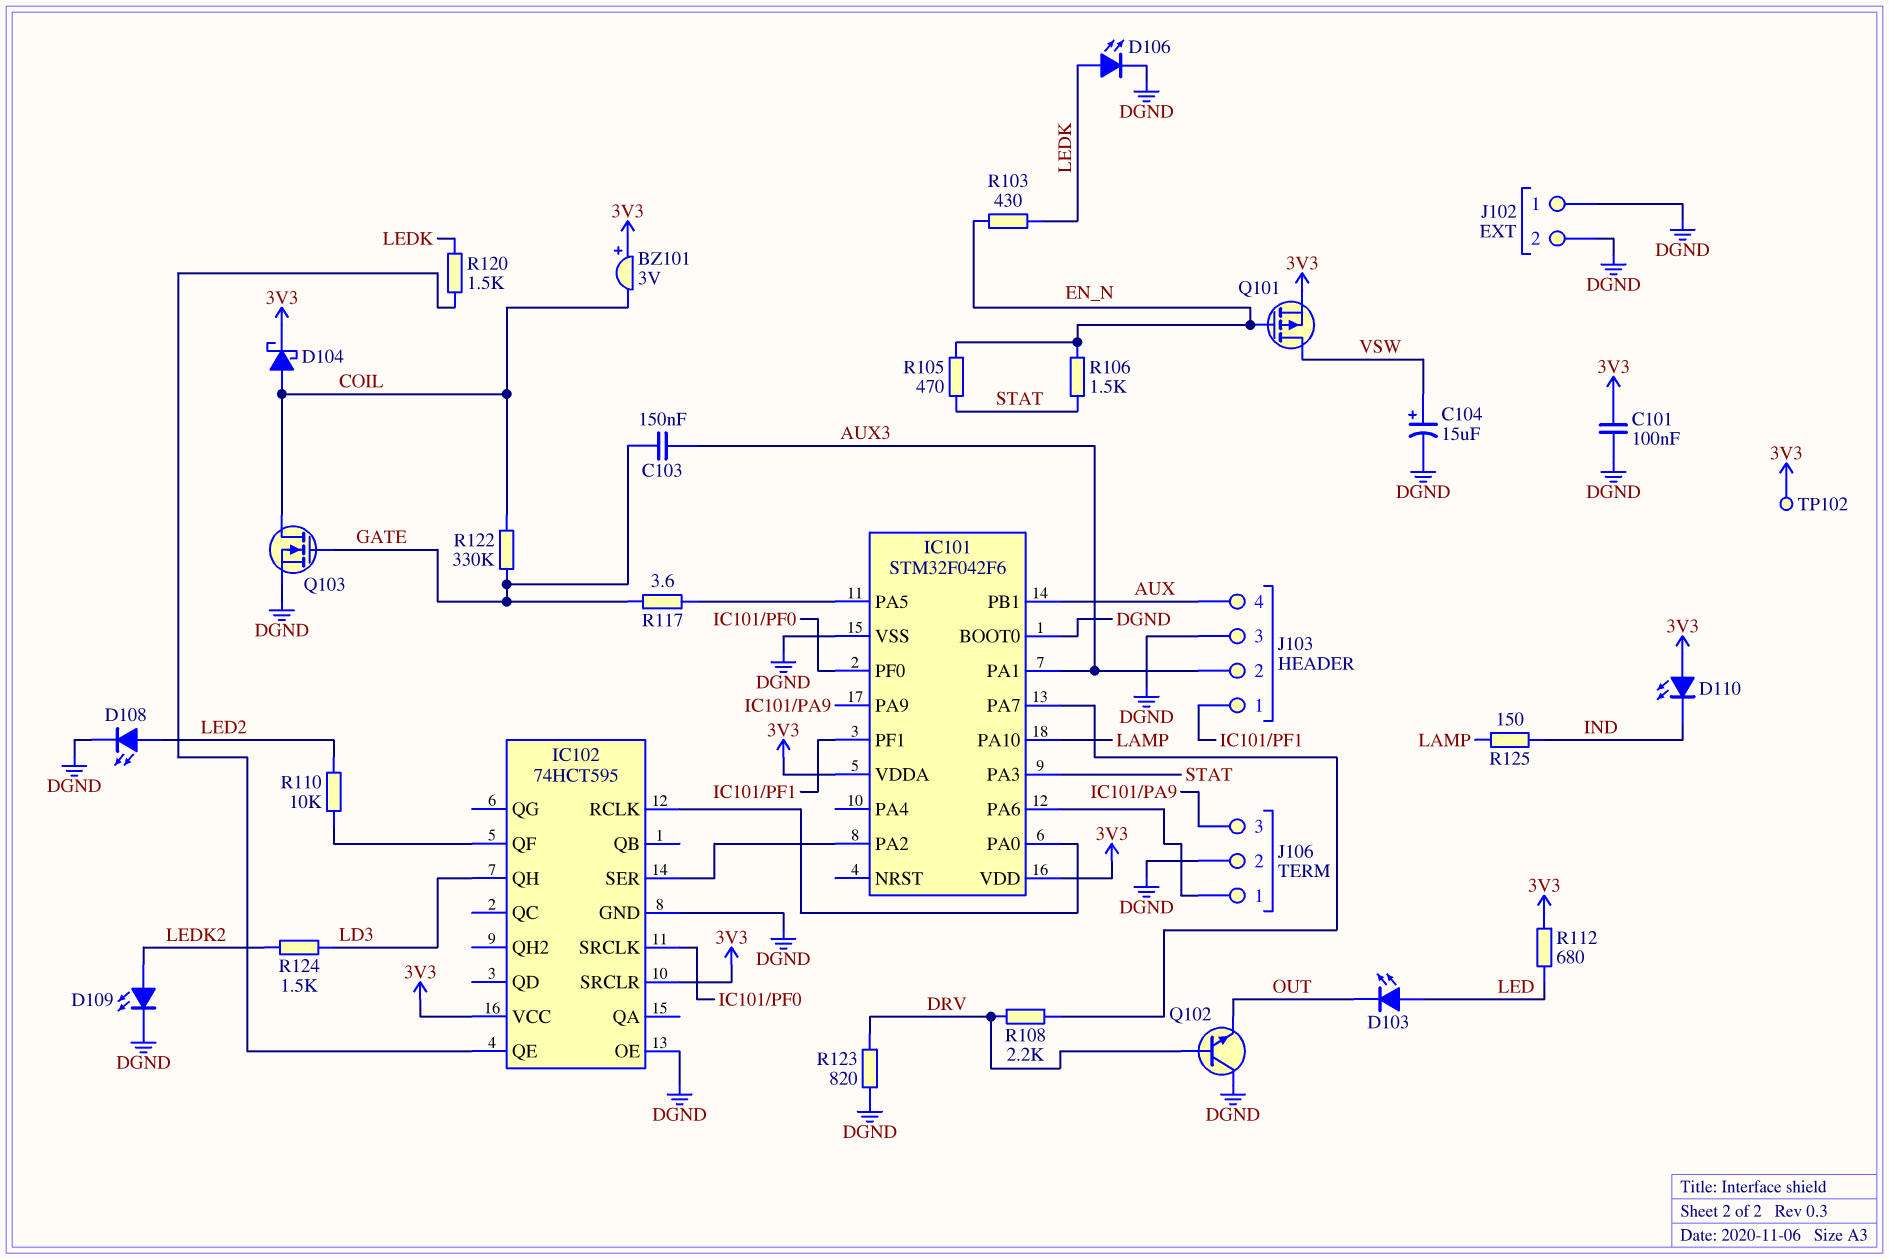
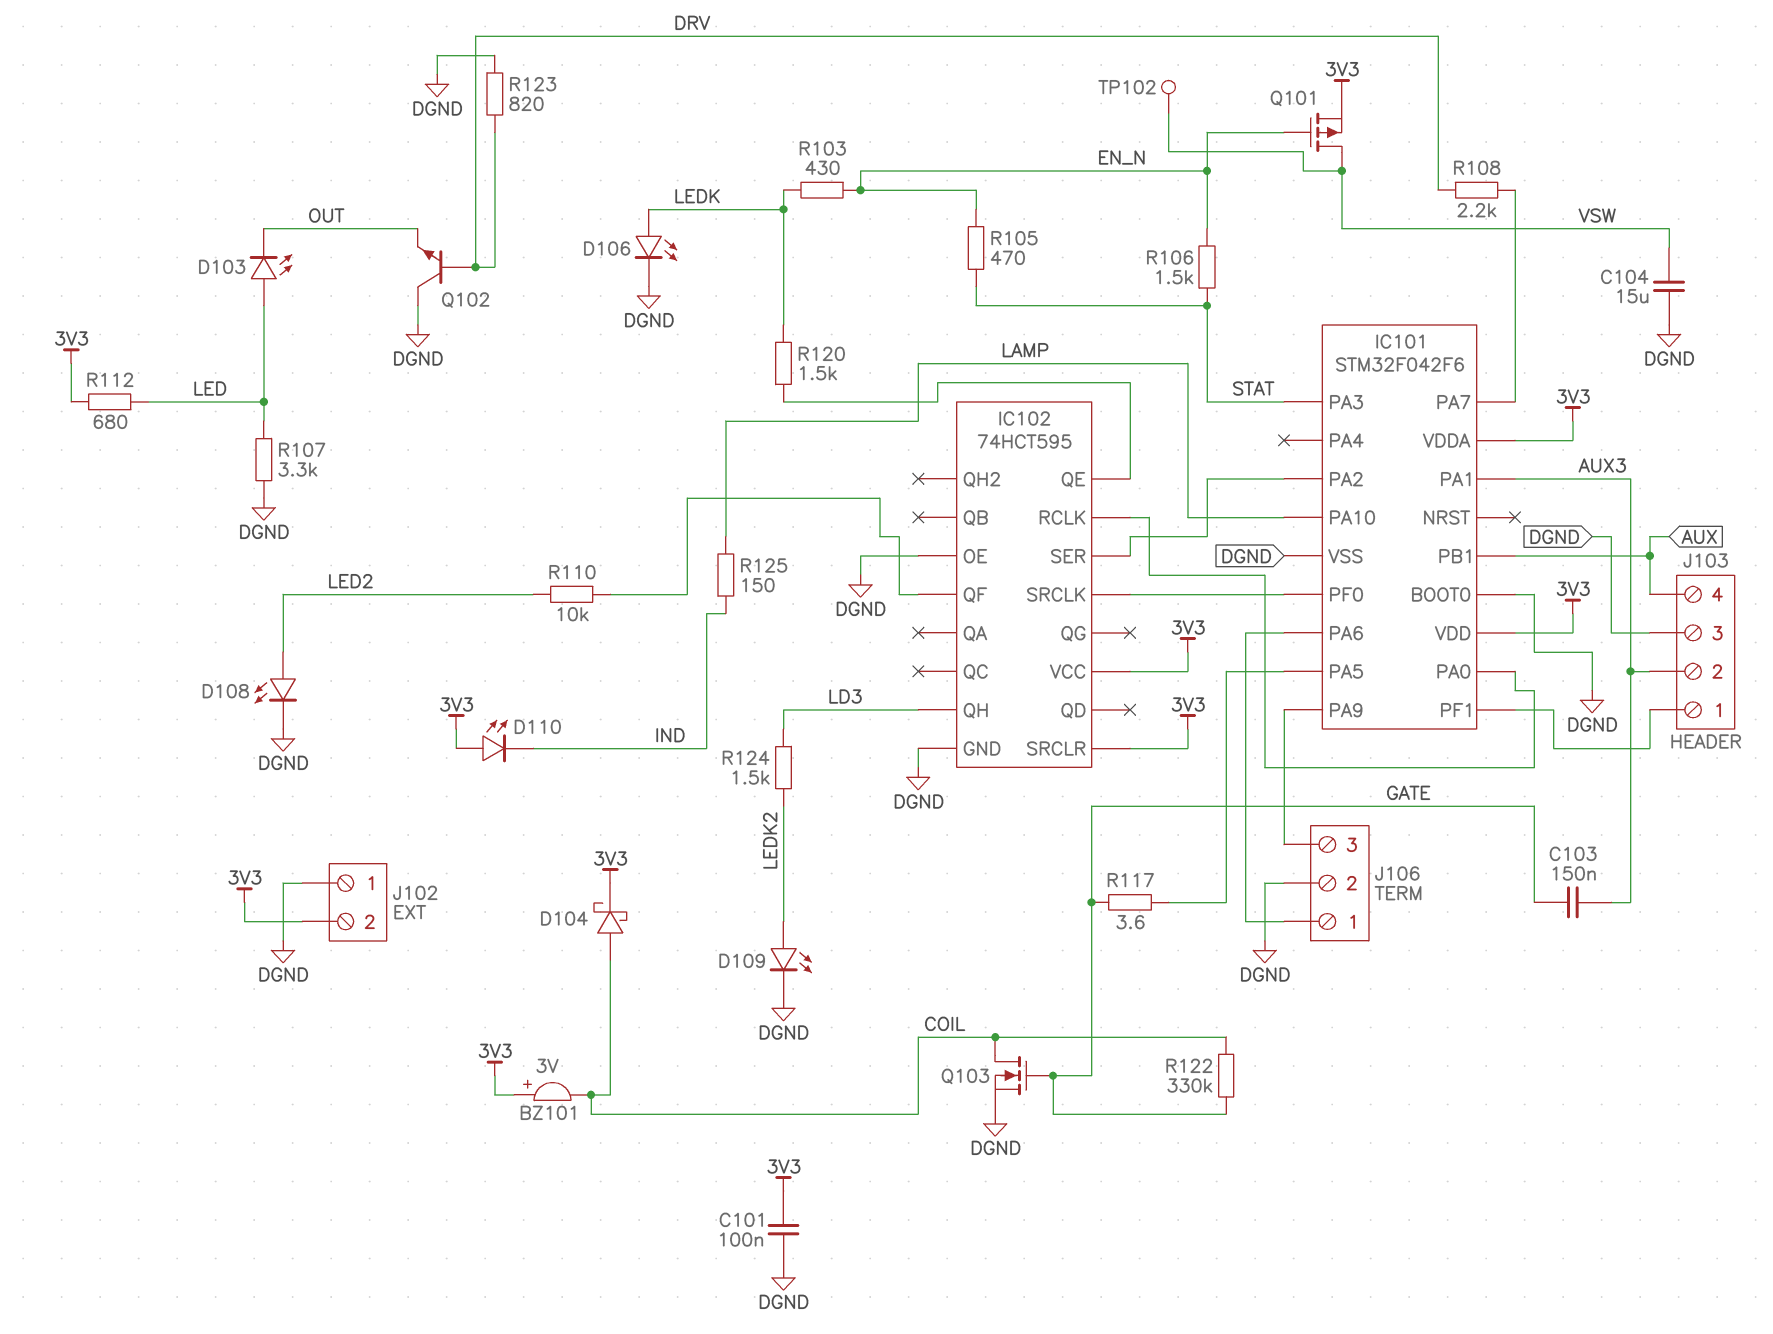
C104: 15uF (plus VSW, minus DGND) -> 15uF (DGND, VSW)
J102 pin 2: DGND -> 3V3
R107: none -> 3.3k (DGND, LED)
TP102: test point (3V3) -> test point (VSW)

